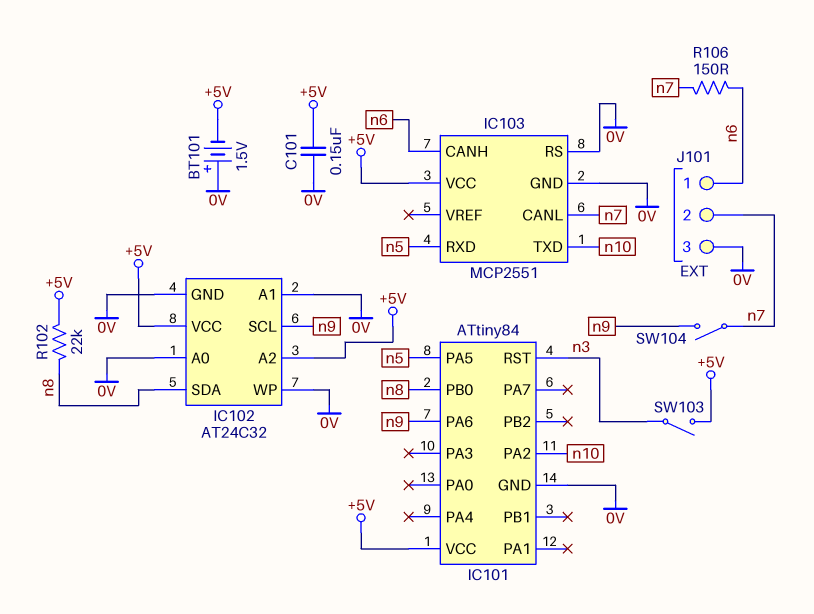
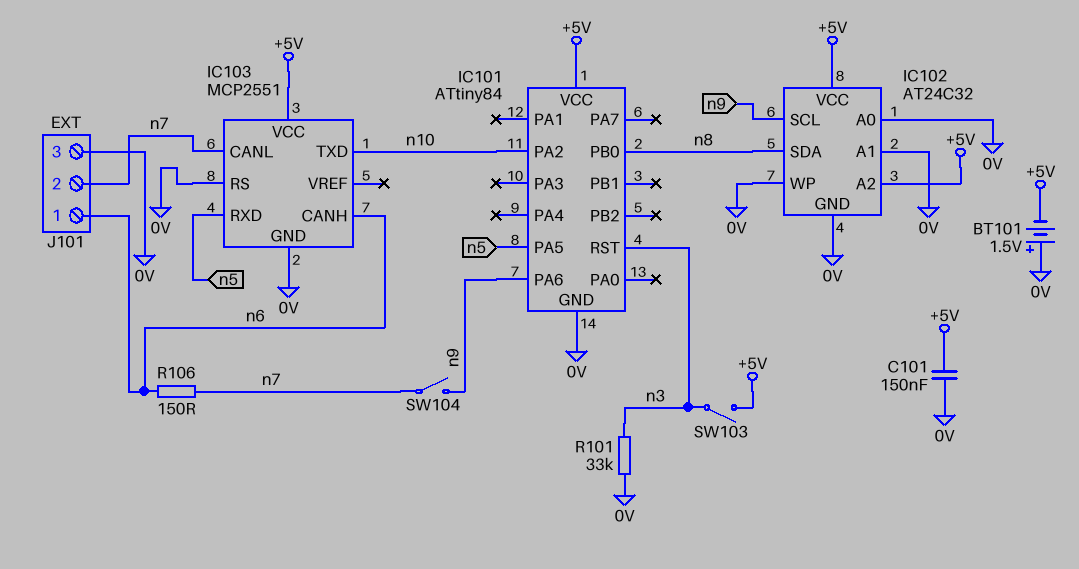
R101: none -> 33k (0V, n3)
R102: 22k (+5V, n8) -> none

